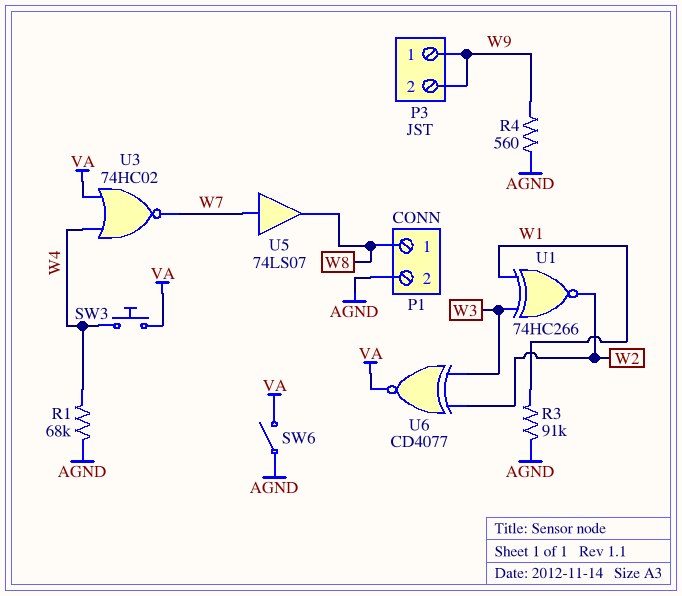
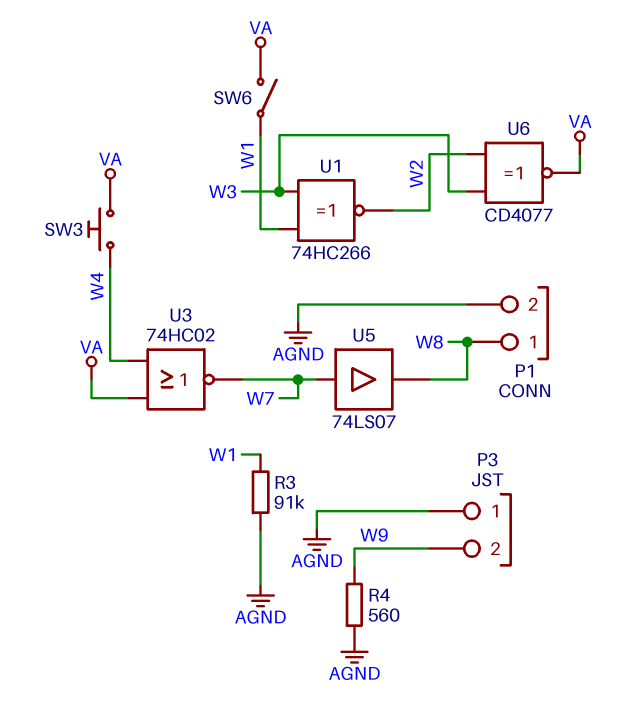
P3 pin 1: W9 -> AGND
R1: 68k (AGND, W4) -> none
SW6: switch (AGND, VA) -> switch (VA, W1)

